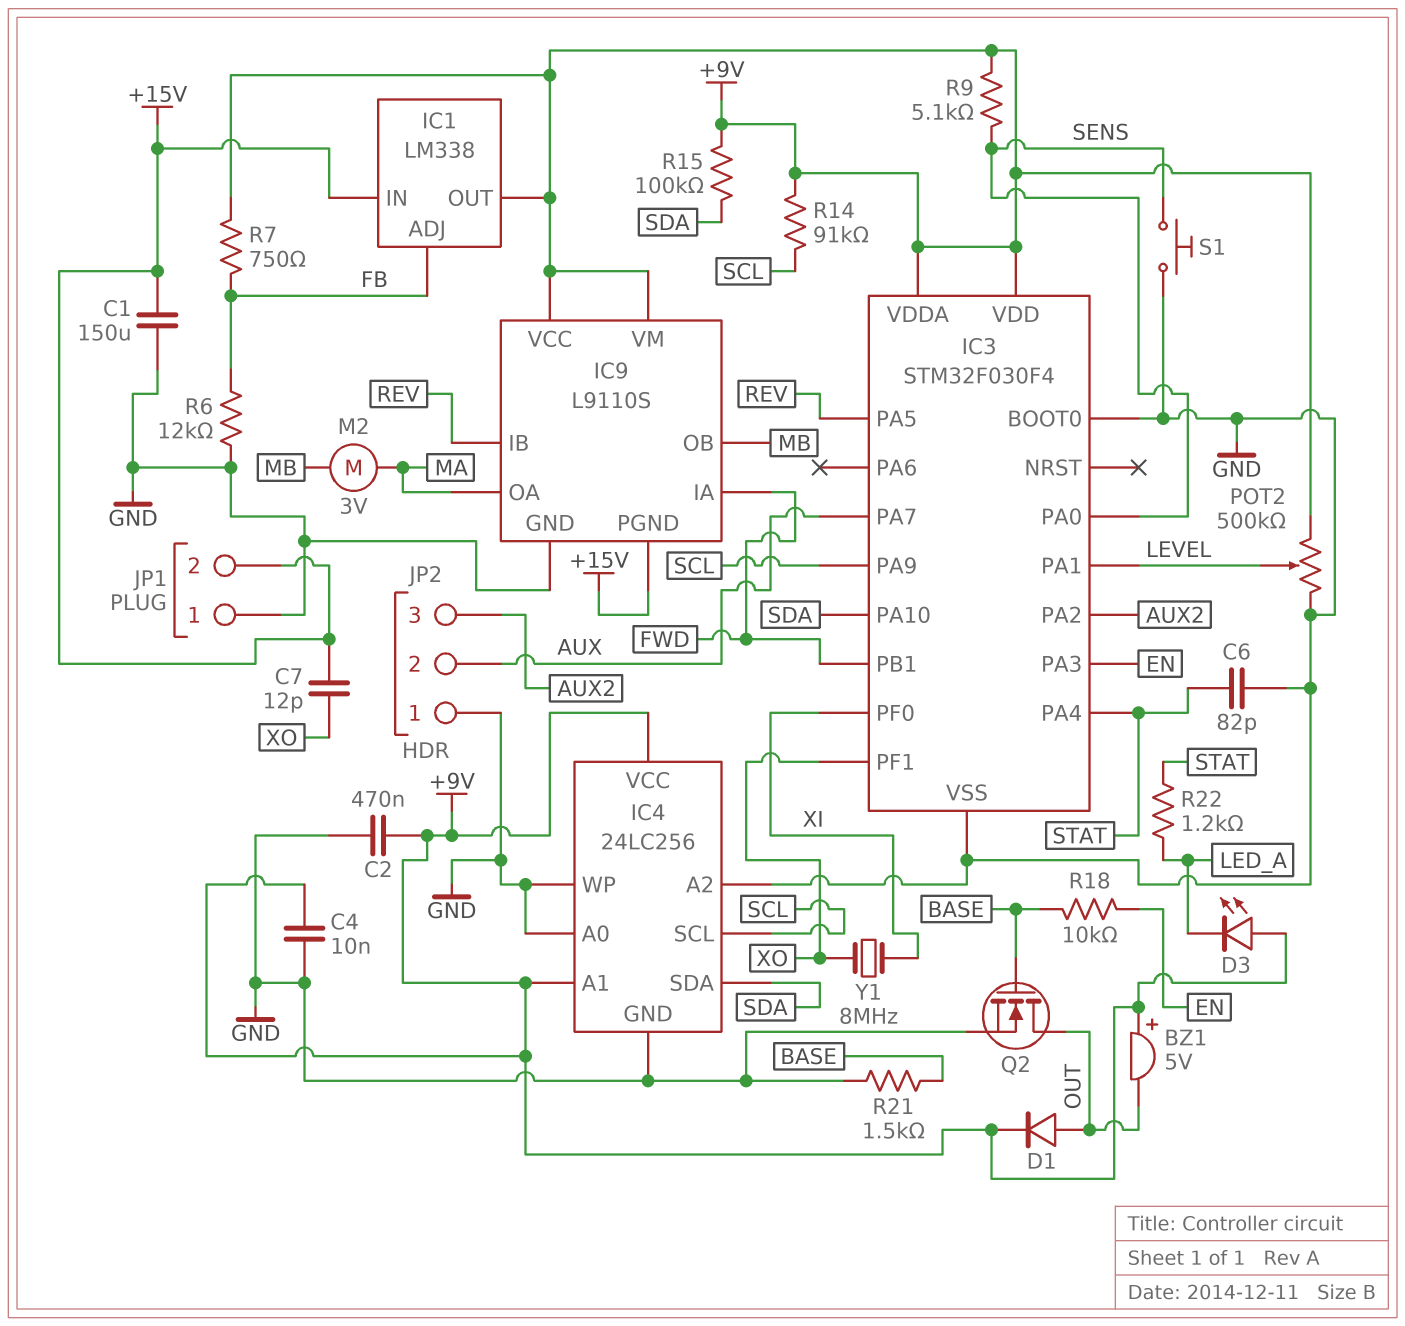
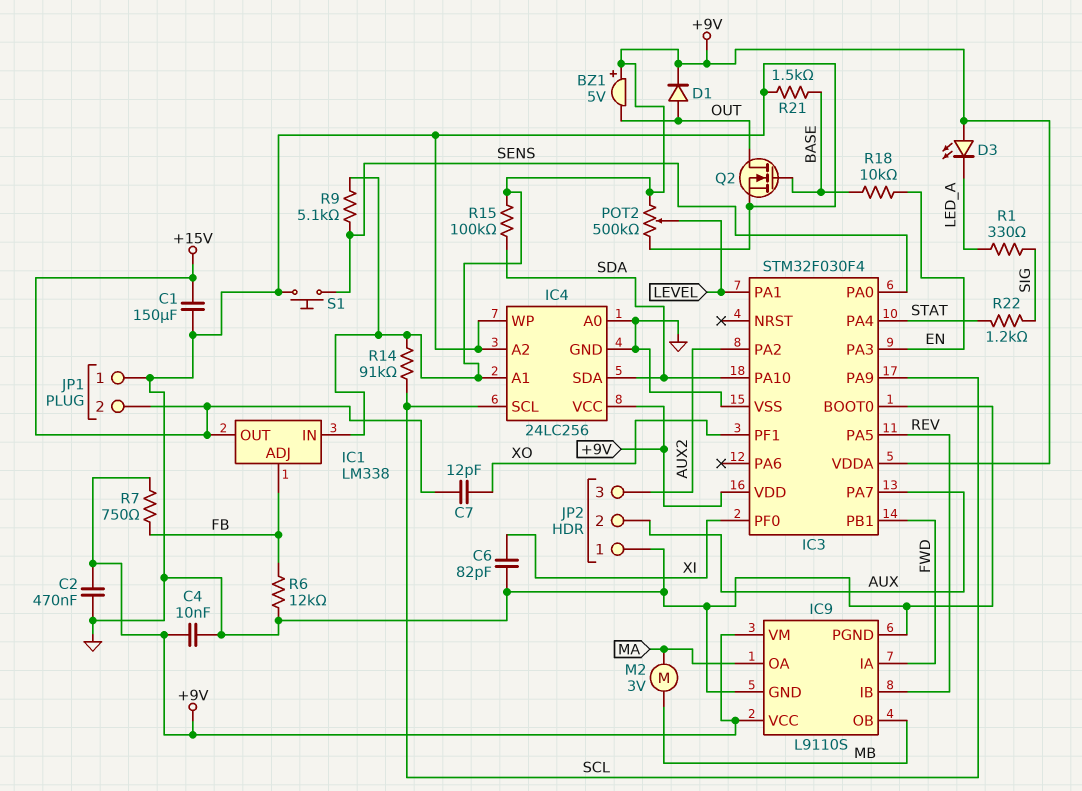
C6: 82pF (GND, STAT) -> 82pF (GND, XI)
IC1 pin IN: +15V -> +9V
IC1 pin OUT: +9V -> +15V
IC9 pin PGND: +15V -> GND
R1: none -> 330 (LED_A, SIG)
R22: 1.2k (LED_A, STAT) -> 1.2k (SIG, STAT)
Y1: 8MHz (XI, XO) -> none

